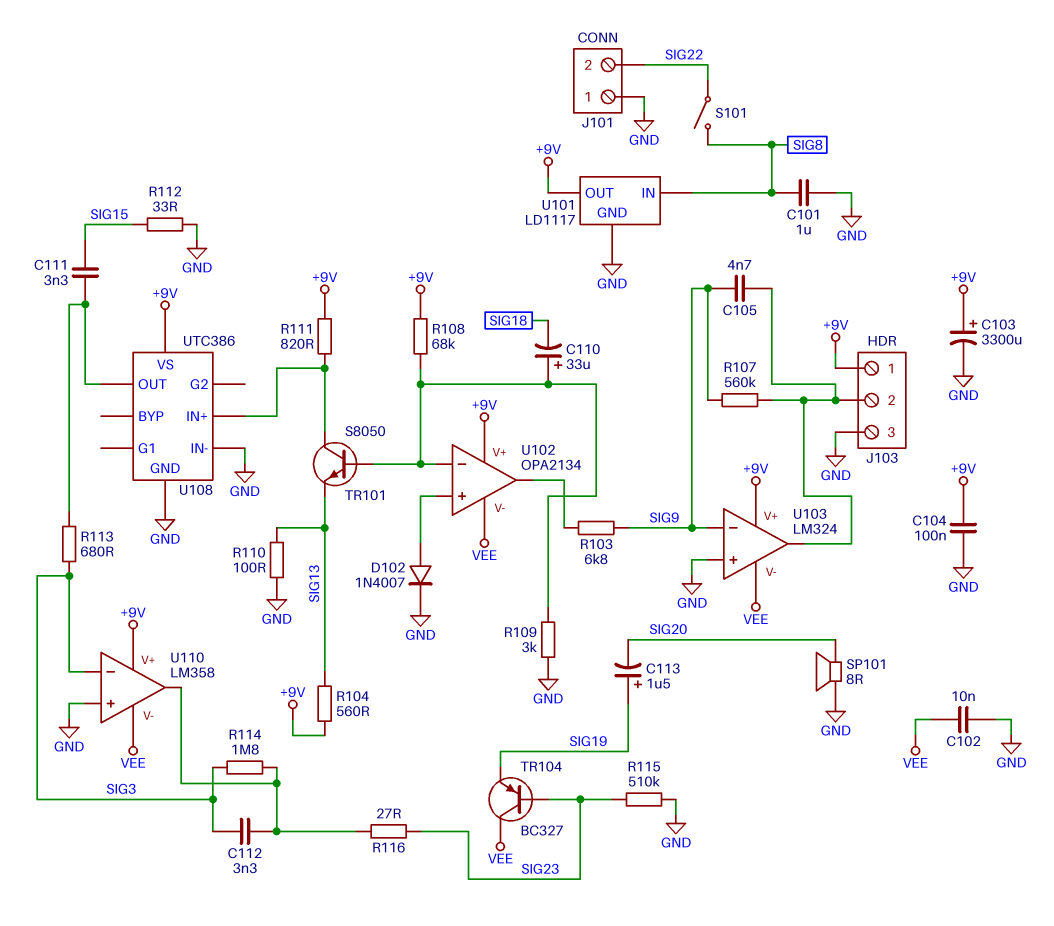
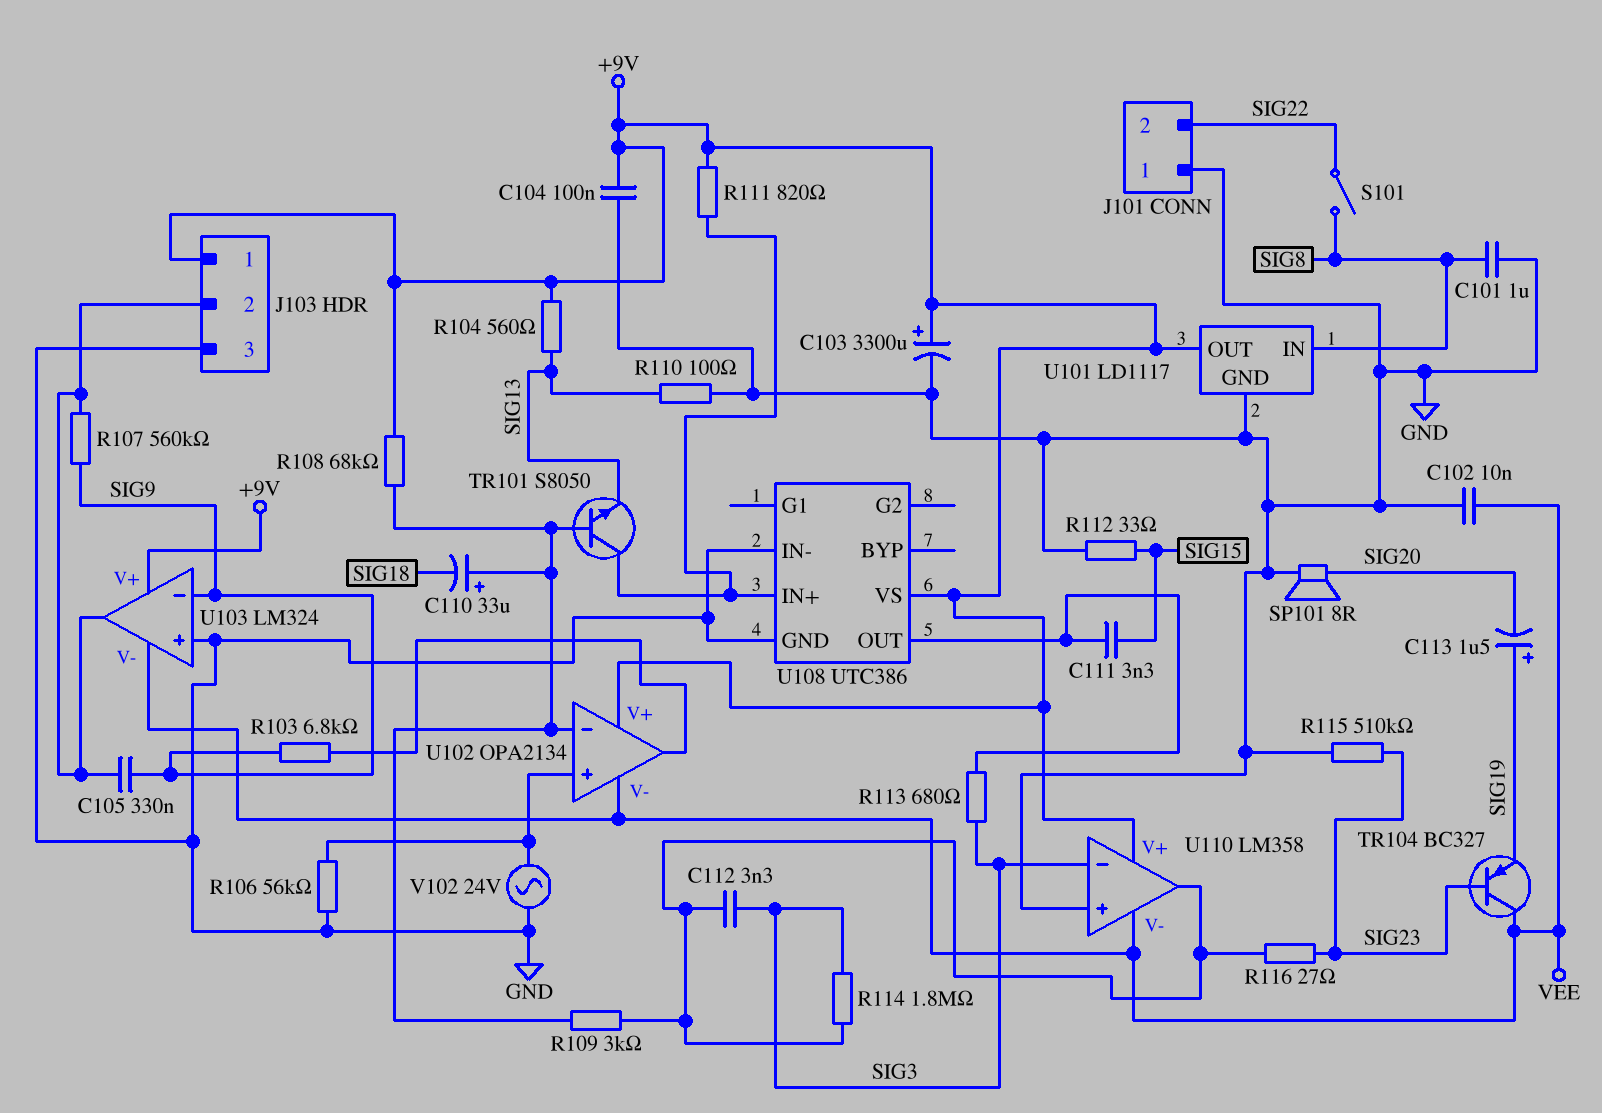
C105: 4.7nF (J103/2, SIG9) -> 330nF (J103/2, SIG9)
D102: diode 1N4007 (A U102/in+, K GND) -> none
R106: none -> 56k (GND, U102/in+)
R109: 3k (GND, U102/in-) -> 3k (U102/in-, U110/out)
V102: none -> AC 24V (GND, U102/in+)

